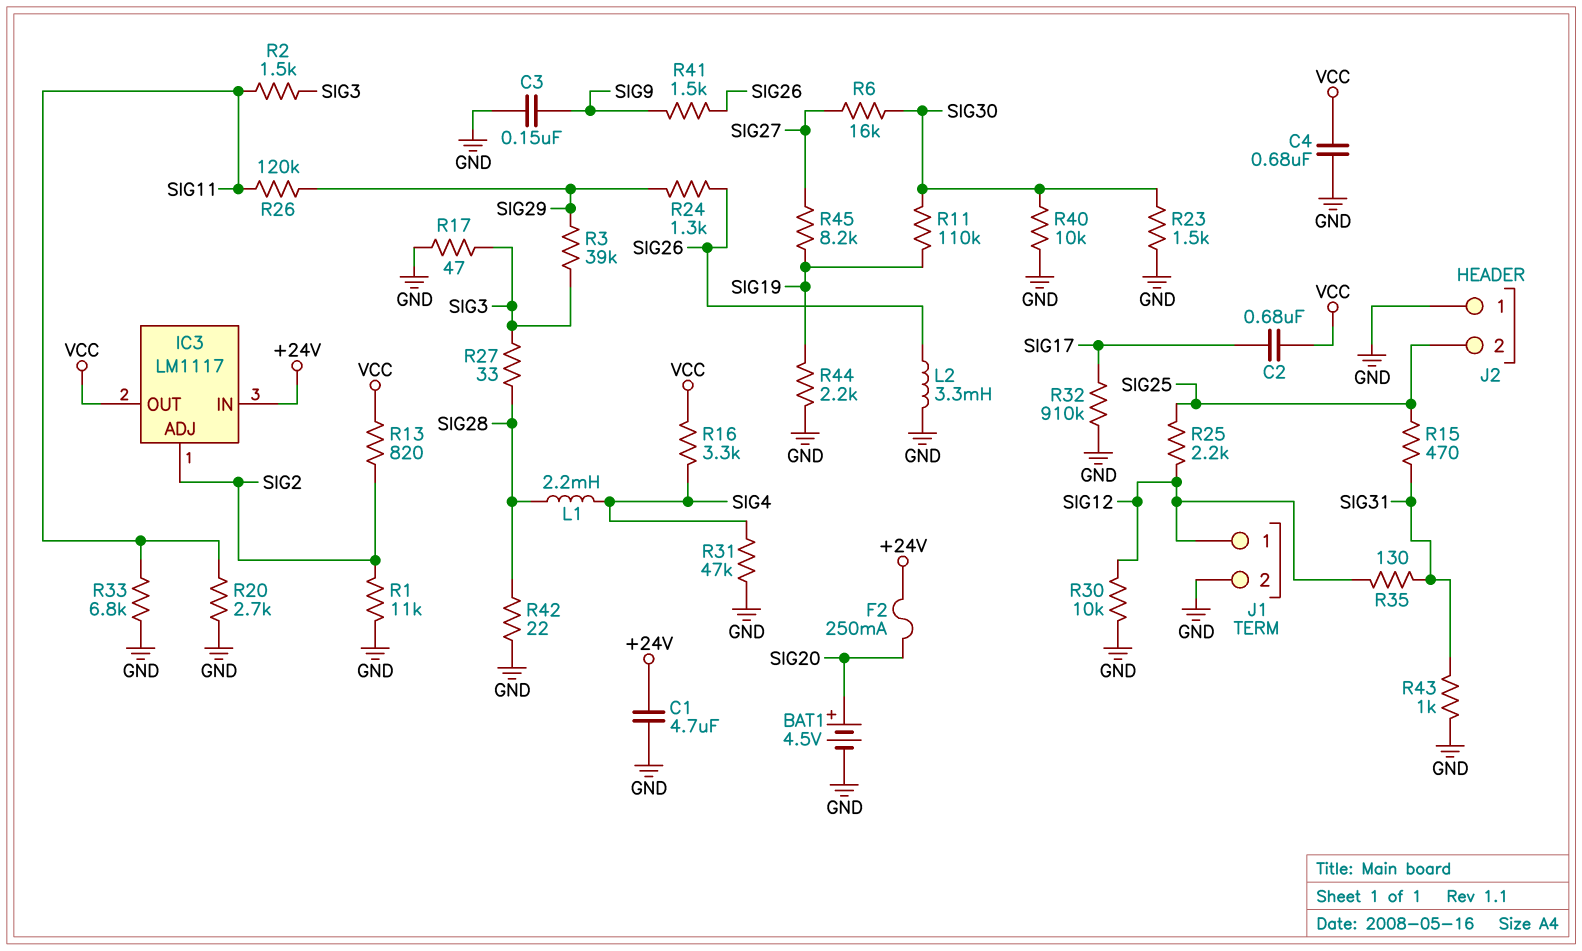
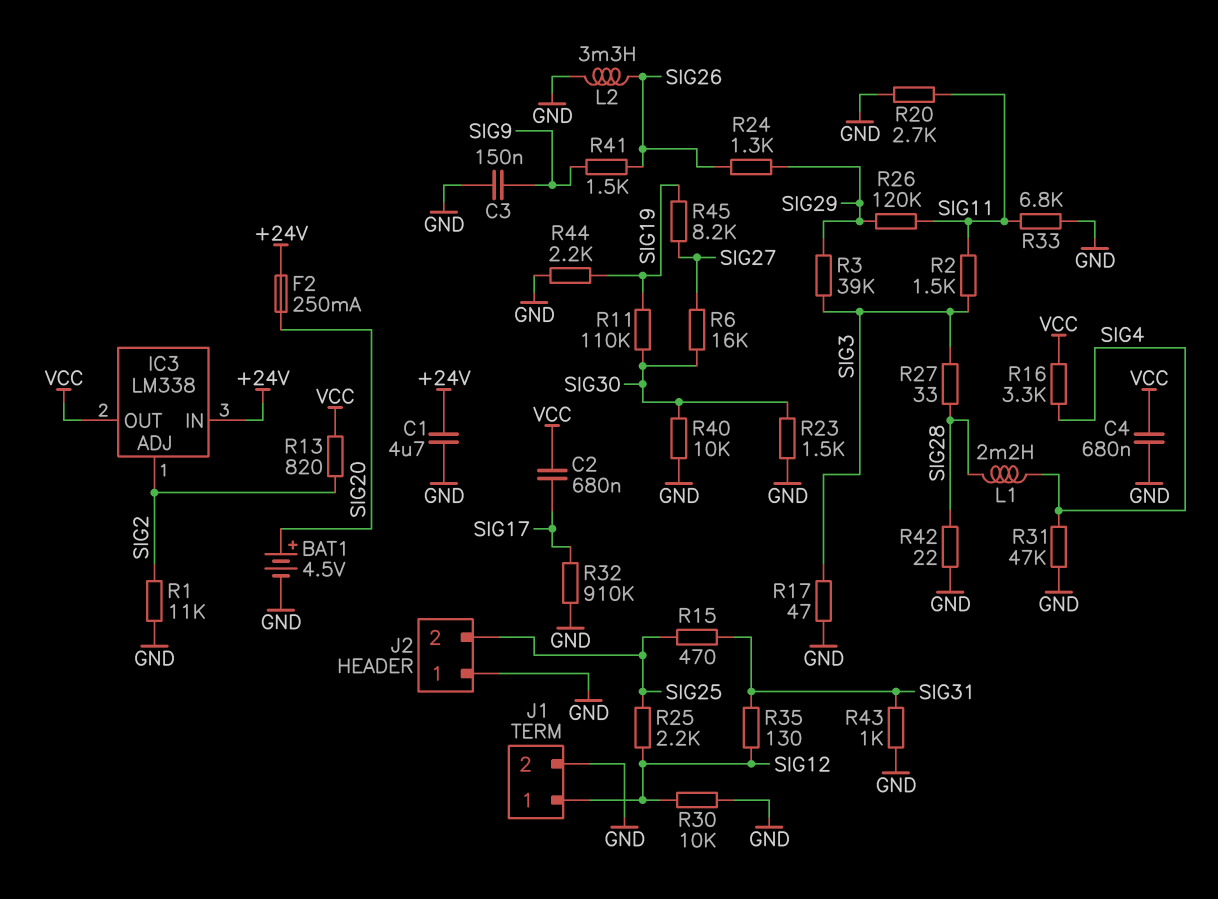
IC3: LM1117 -> LM338

